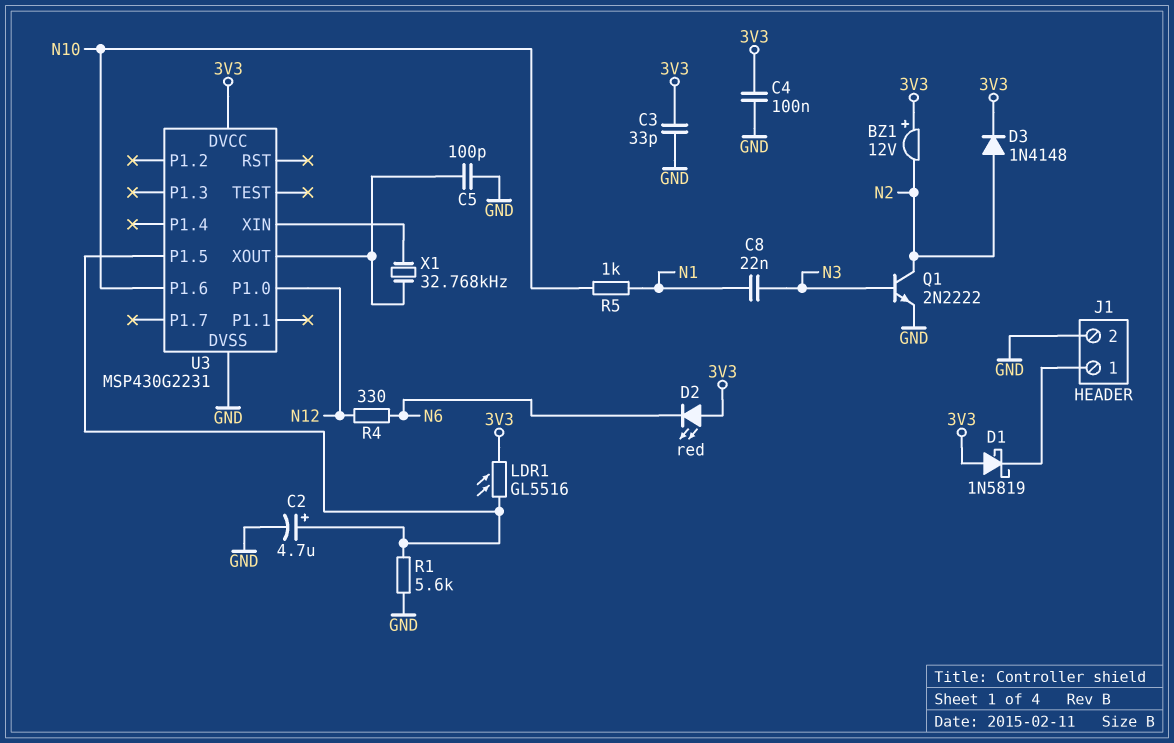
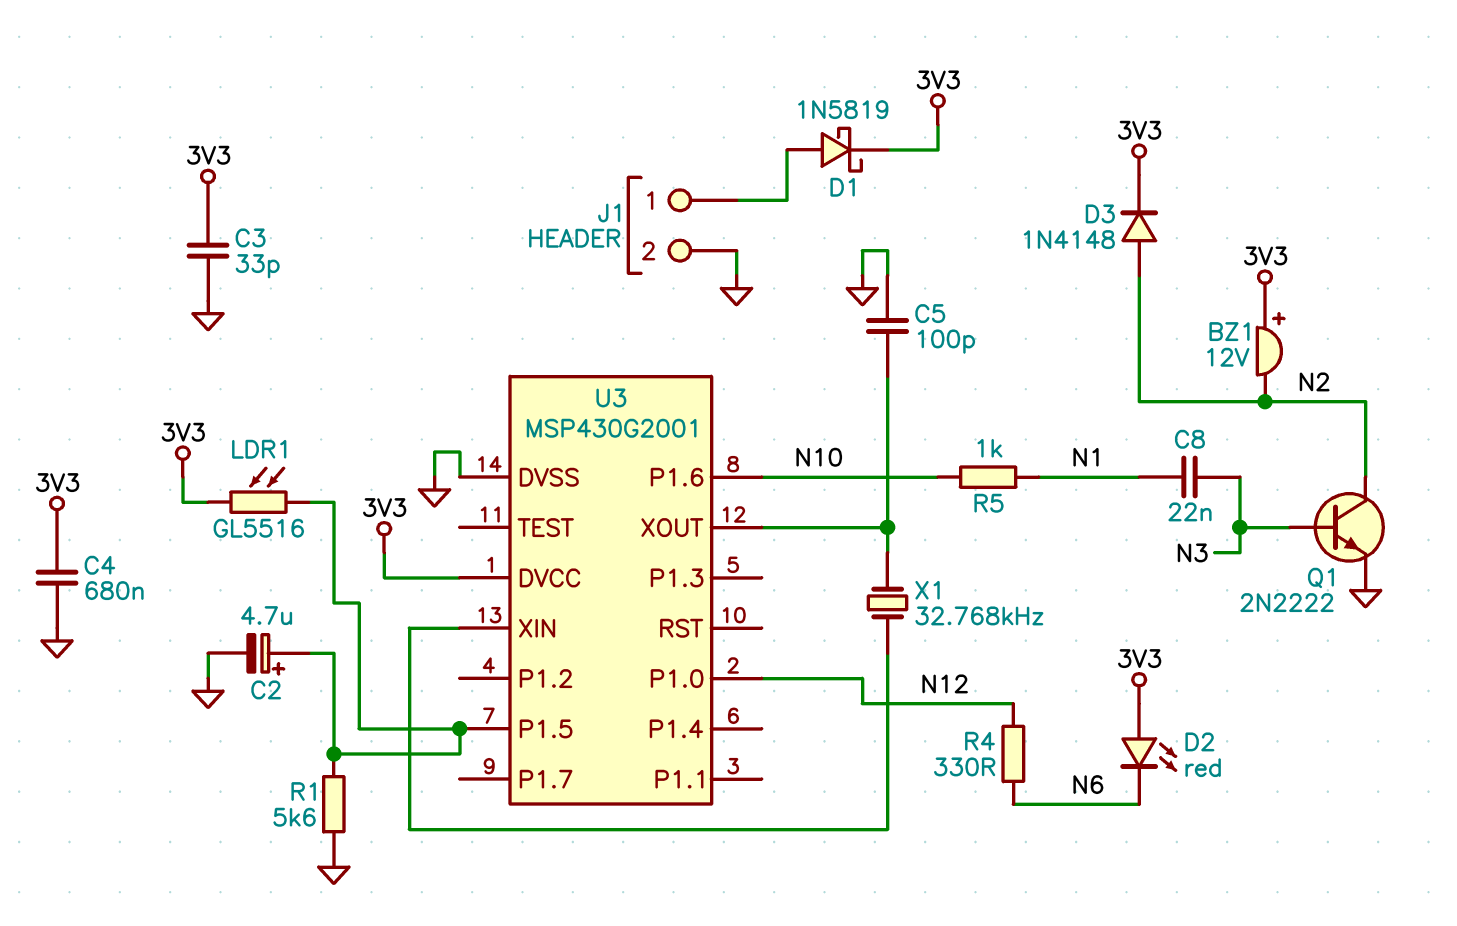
C4: 100nF (3V3, GND) -> 680nF (3V3, GND)
D1: schottky 1N5819 (A 3V3, K J1/1) -> schottky 1N5819 (A J1/1, K 3V3)
U3: MSP430G2231 -> MSP430G2001

